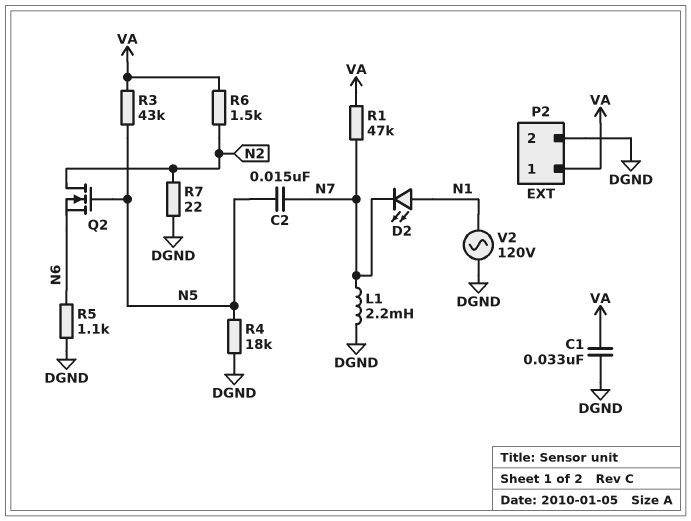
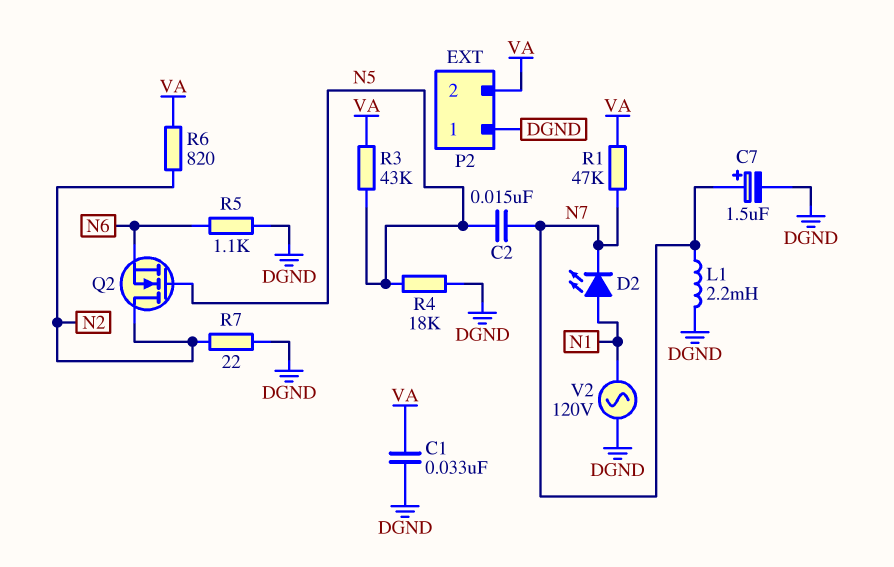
C7: none -> 1.5uF (plus N7, minus DGND)
P2 pin 1: VA -> DGND
P2 pin 2: DGND -> VA
R6: 1.5k (N2, VA) -> 820 (N2, VA)

